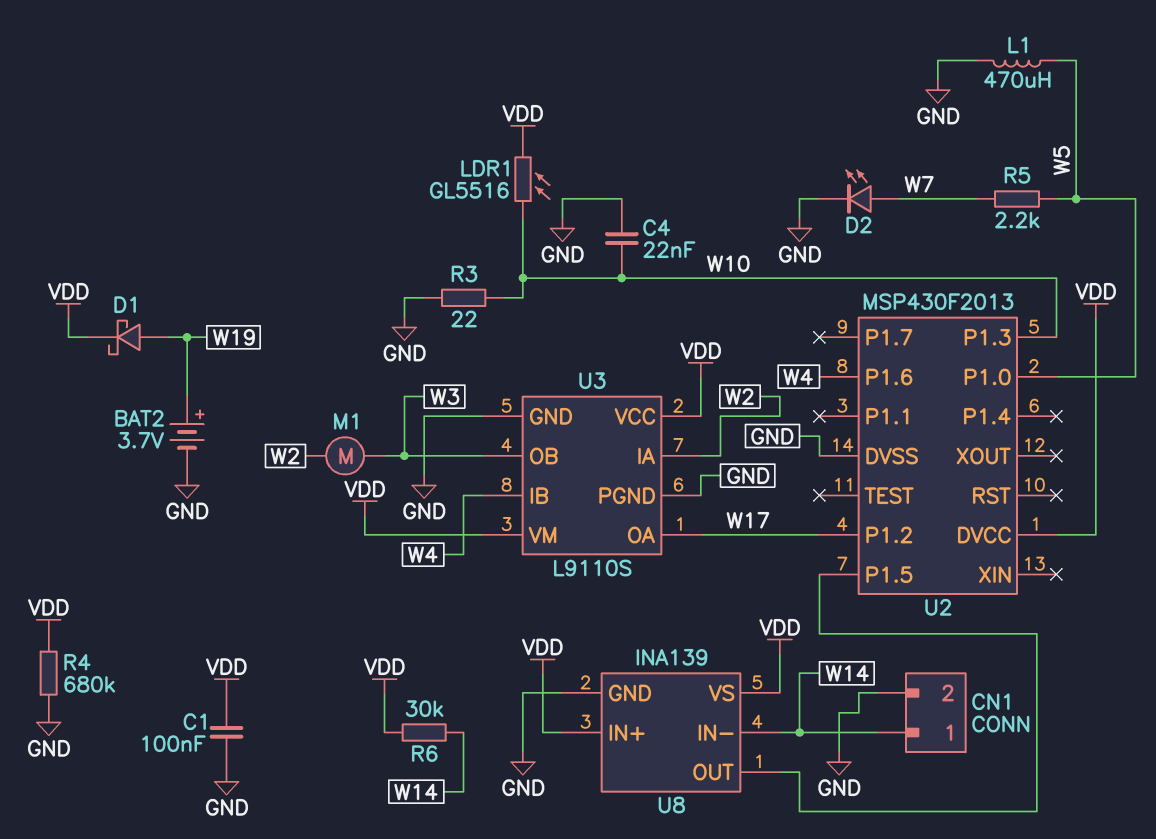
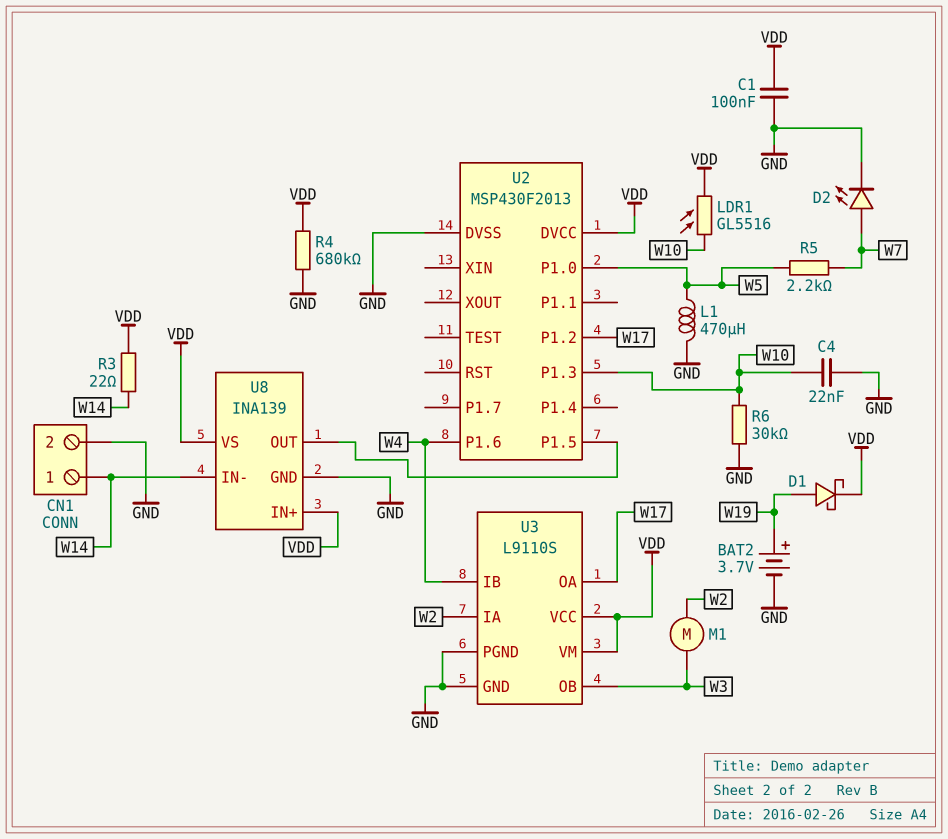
R3: 22 (GND, W10) -> 22 (VDD, W14)
R6: 30k (VDD, W14) -> 30k (GND, W10)

